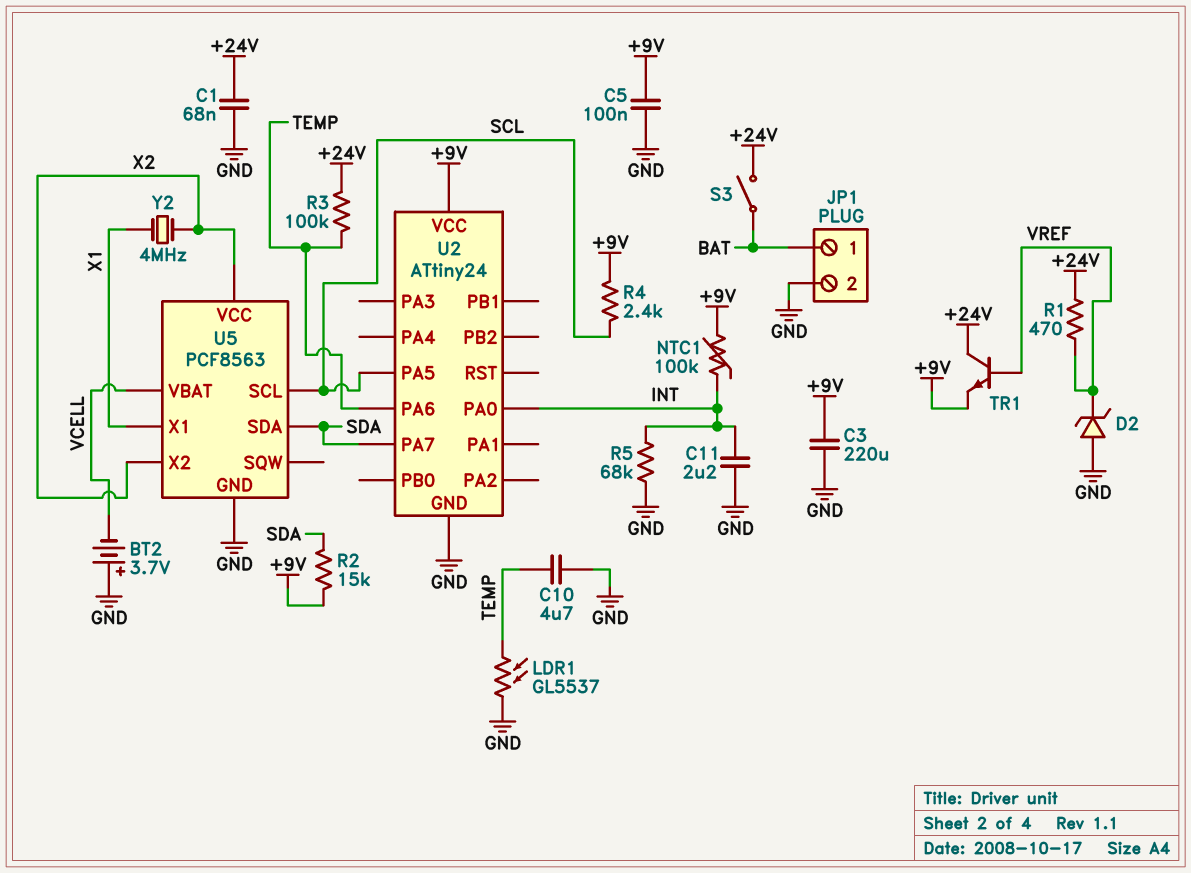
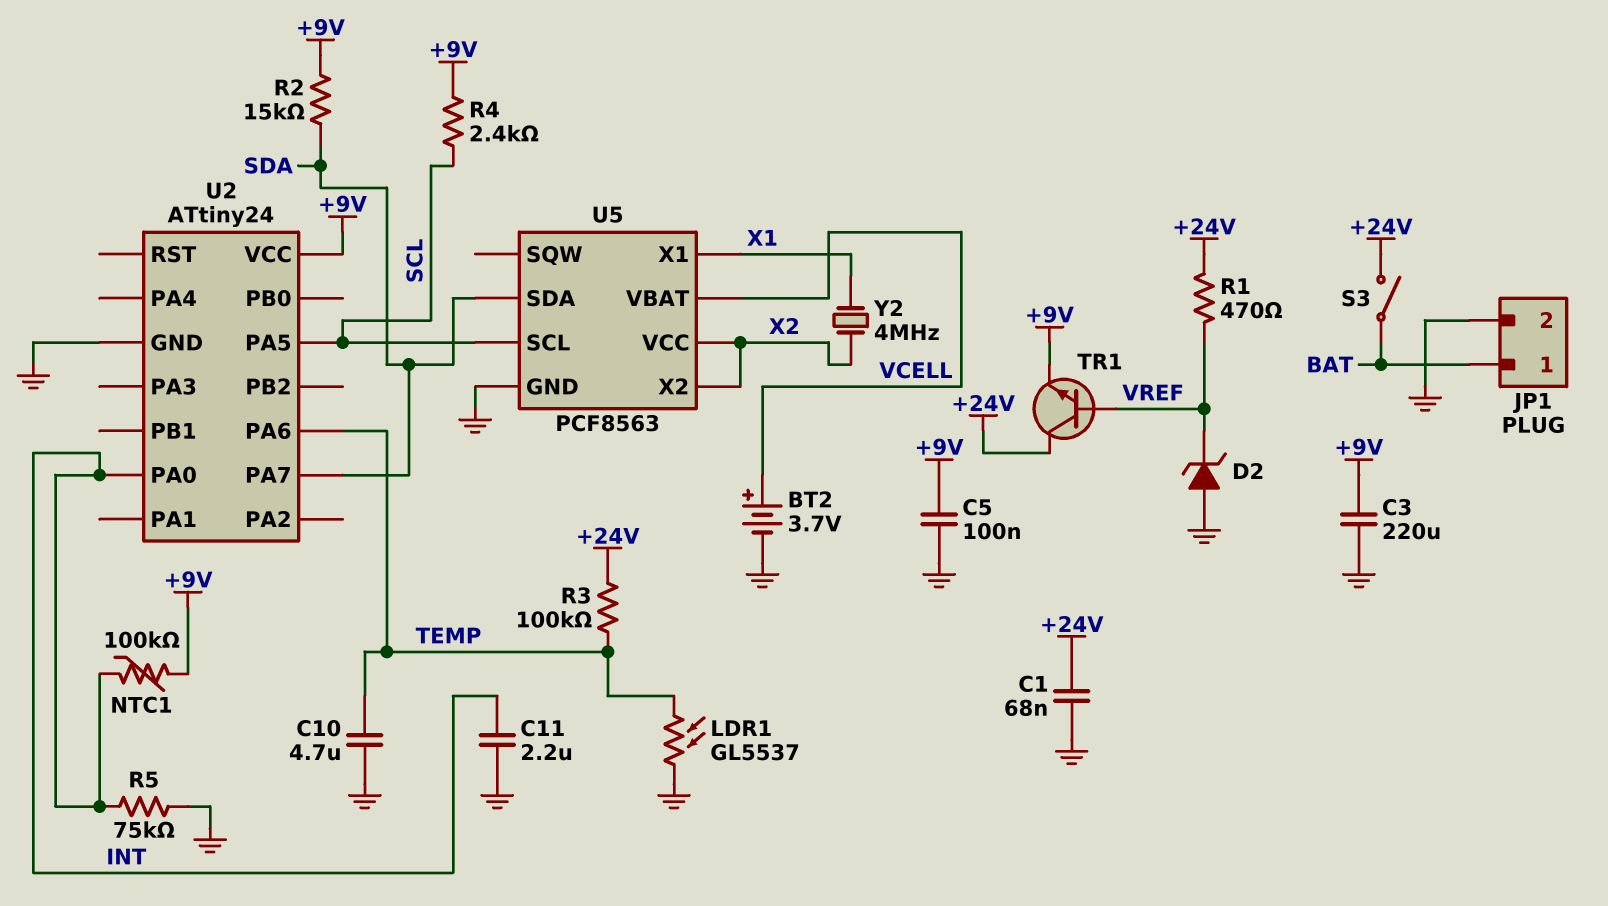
BT2: 3.7V (plus GND, minus VCELL) -> 3.7V (plus VCELL, minus GND)
R5: 68k (GND, INT) -> 75k (GND, INT)

